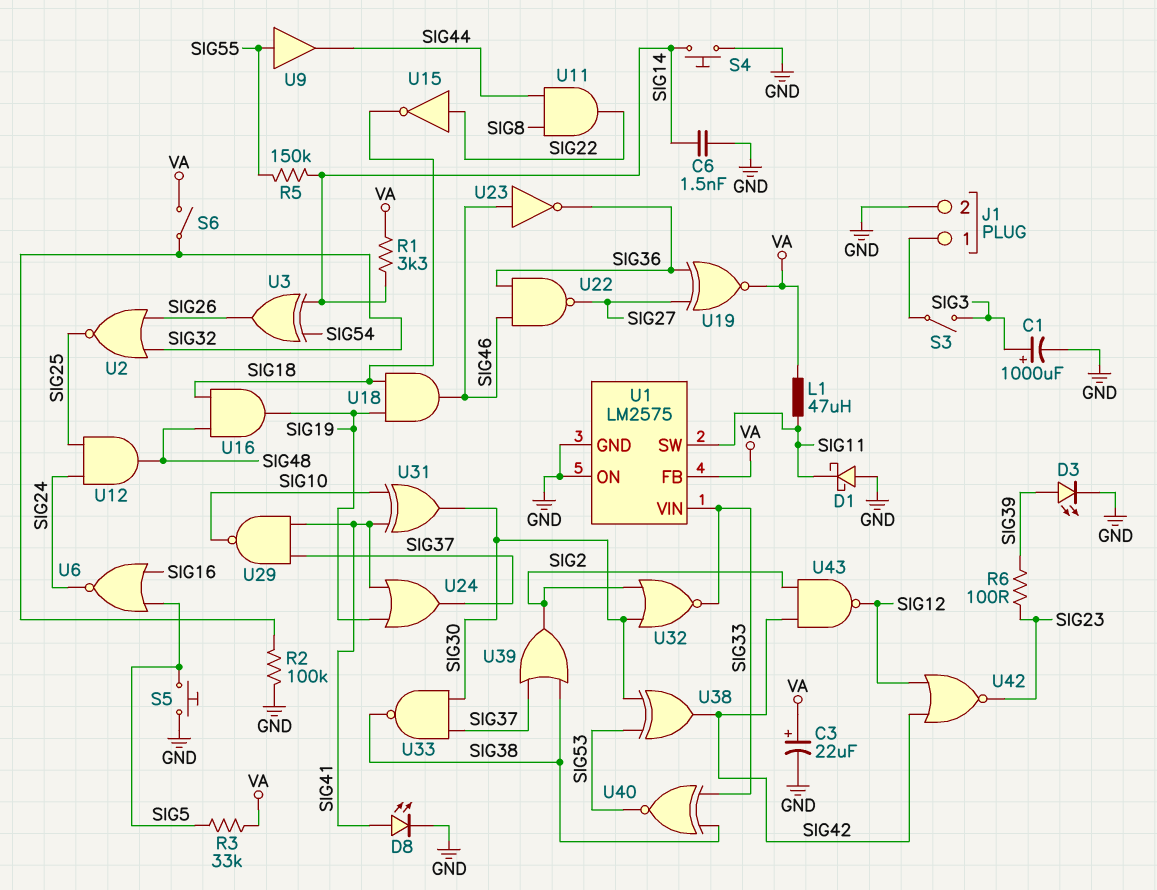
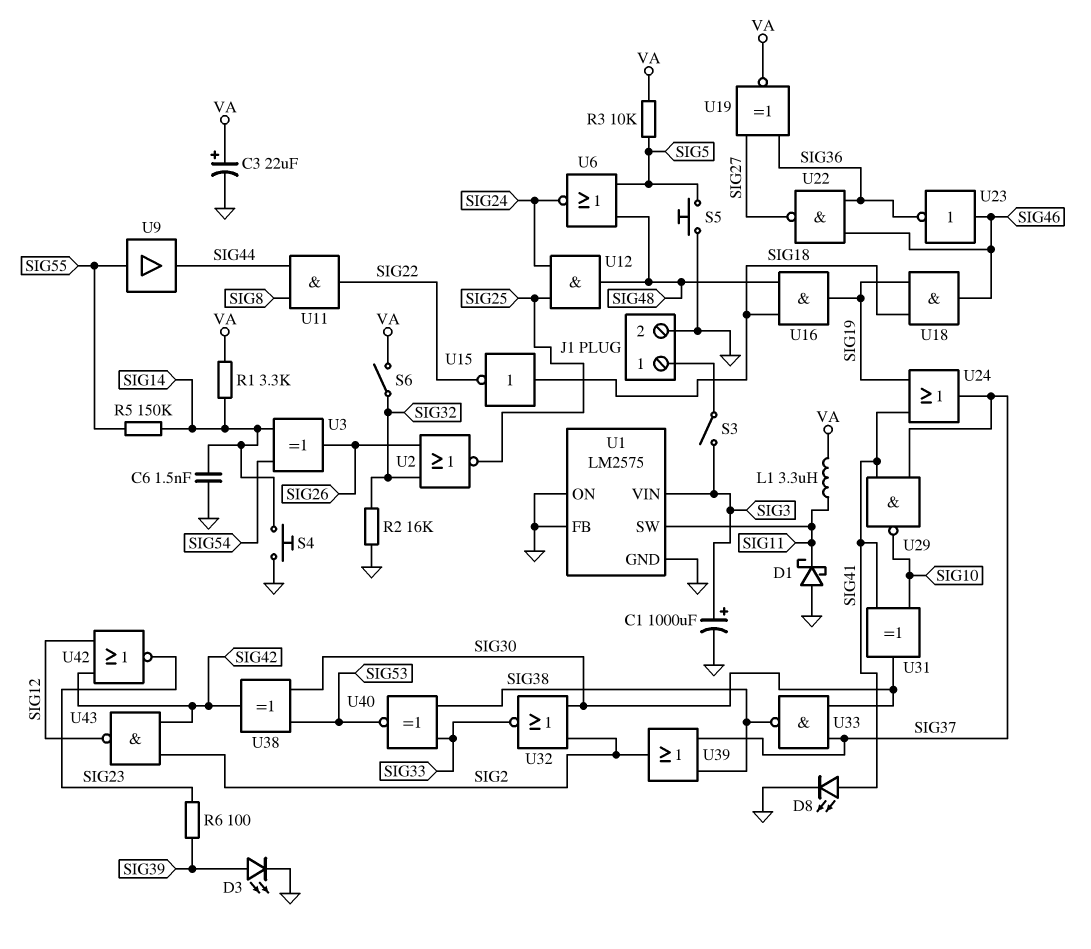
L1: 47uH (SIG11, VA) -> 3.3uH (SIG11, VA)
R2: 100k (GND, SIG32) -> 16k (GND, SIG32)
R3: 33k (SIG5, VA) -> 10k (SIG5, VA)
U1 pin FB: VA -> GND
U1 pin VIN: SIG33 -> SIG3
U6: NOR (in SIG5, in SIG16, out SIG24) -> NOR (in SIG5, in SIG48, out SIG24)
U15: NOT (in SIG22, out SIG18) -> NOT (in SIG18, out SIG22)

